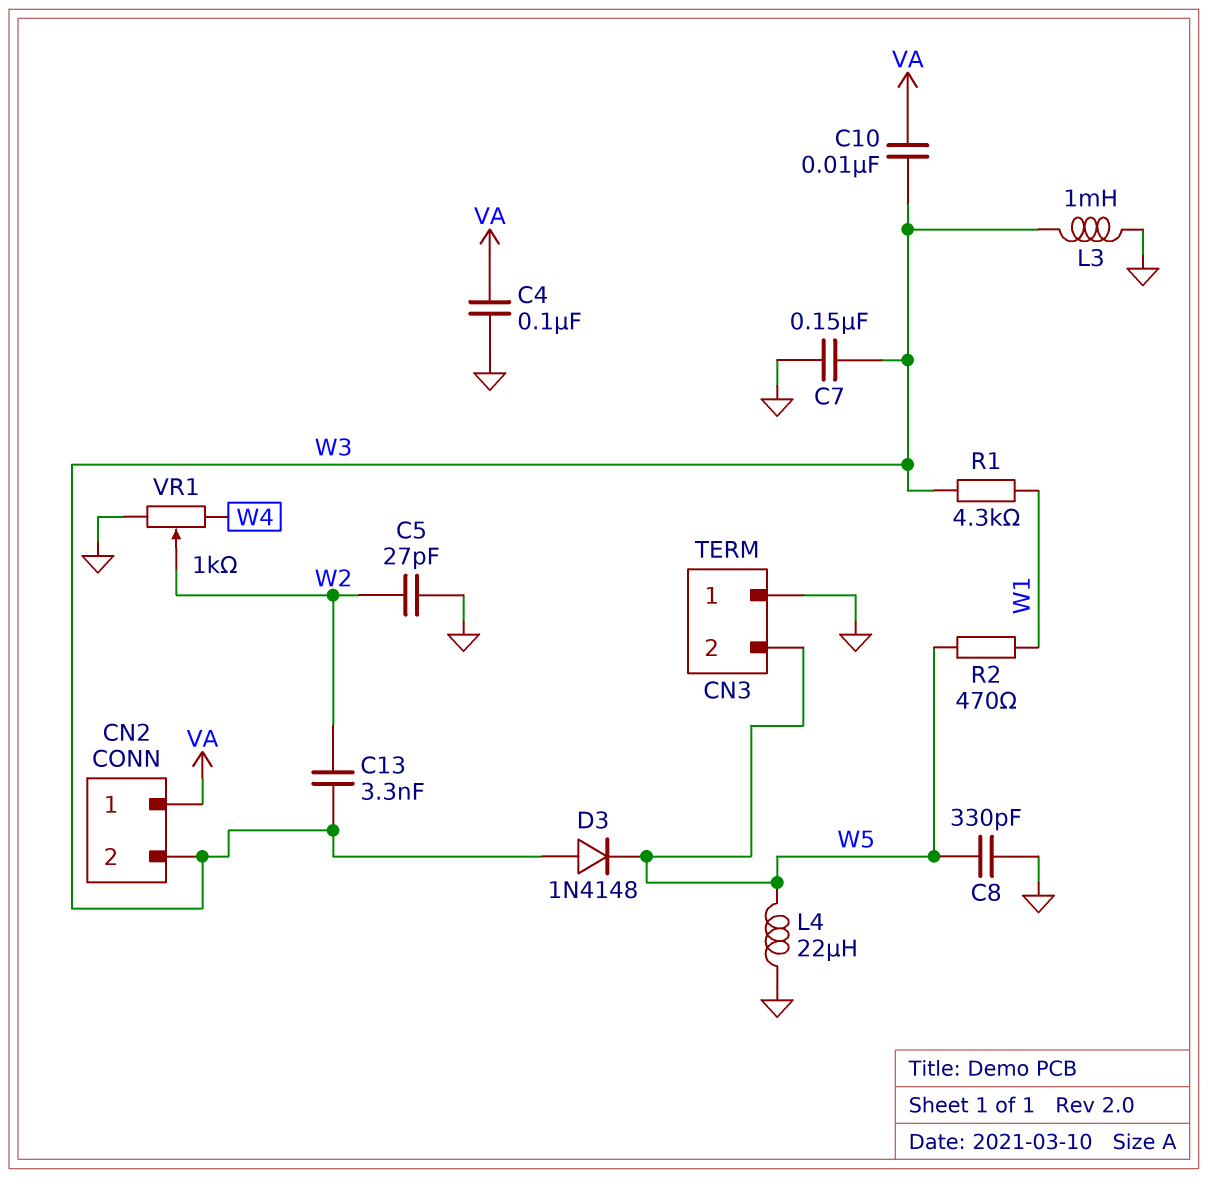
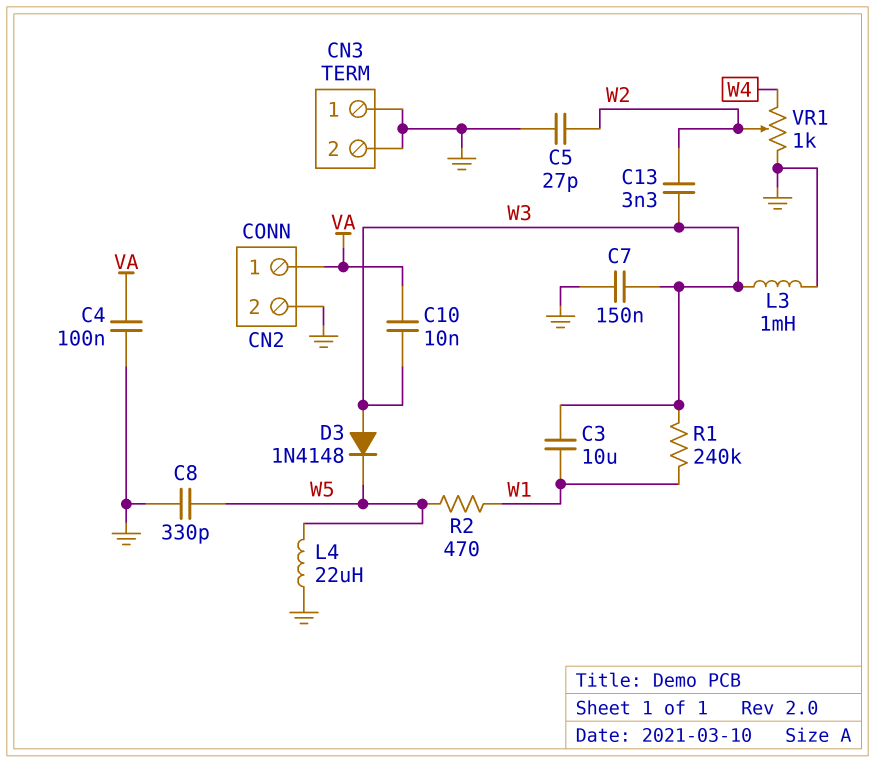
C3: none -> 10uF (W1, W3)
CN2 pin 2: W3 -> GND
CN3 pin 2: W5 -> GND
R1: 4.3k (W1, W3) -> 240k (W1, W3)

